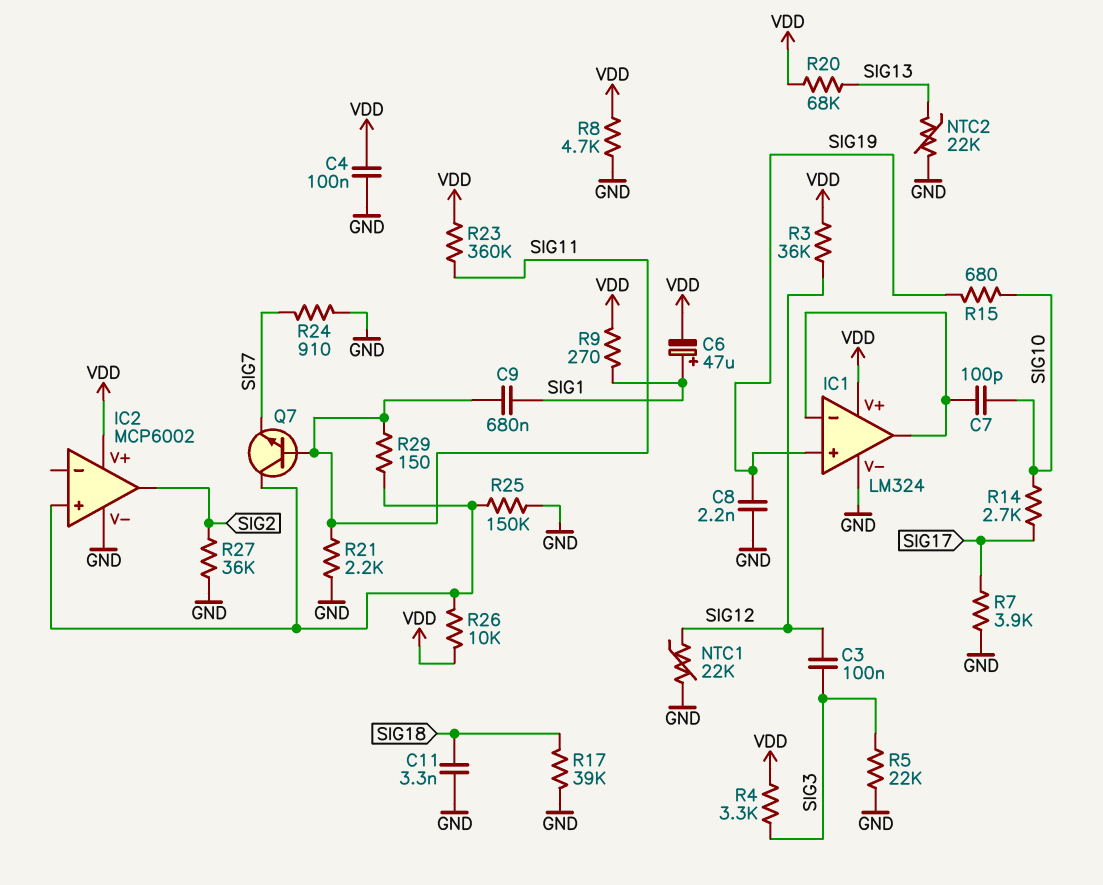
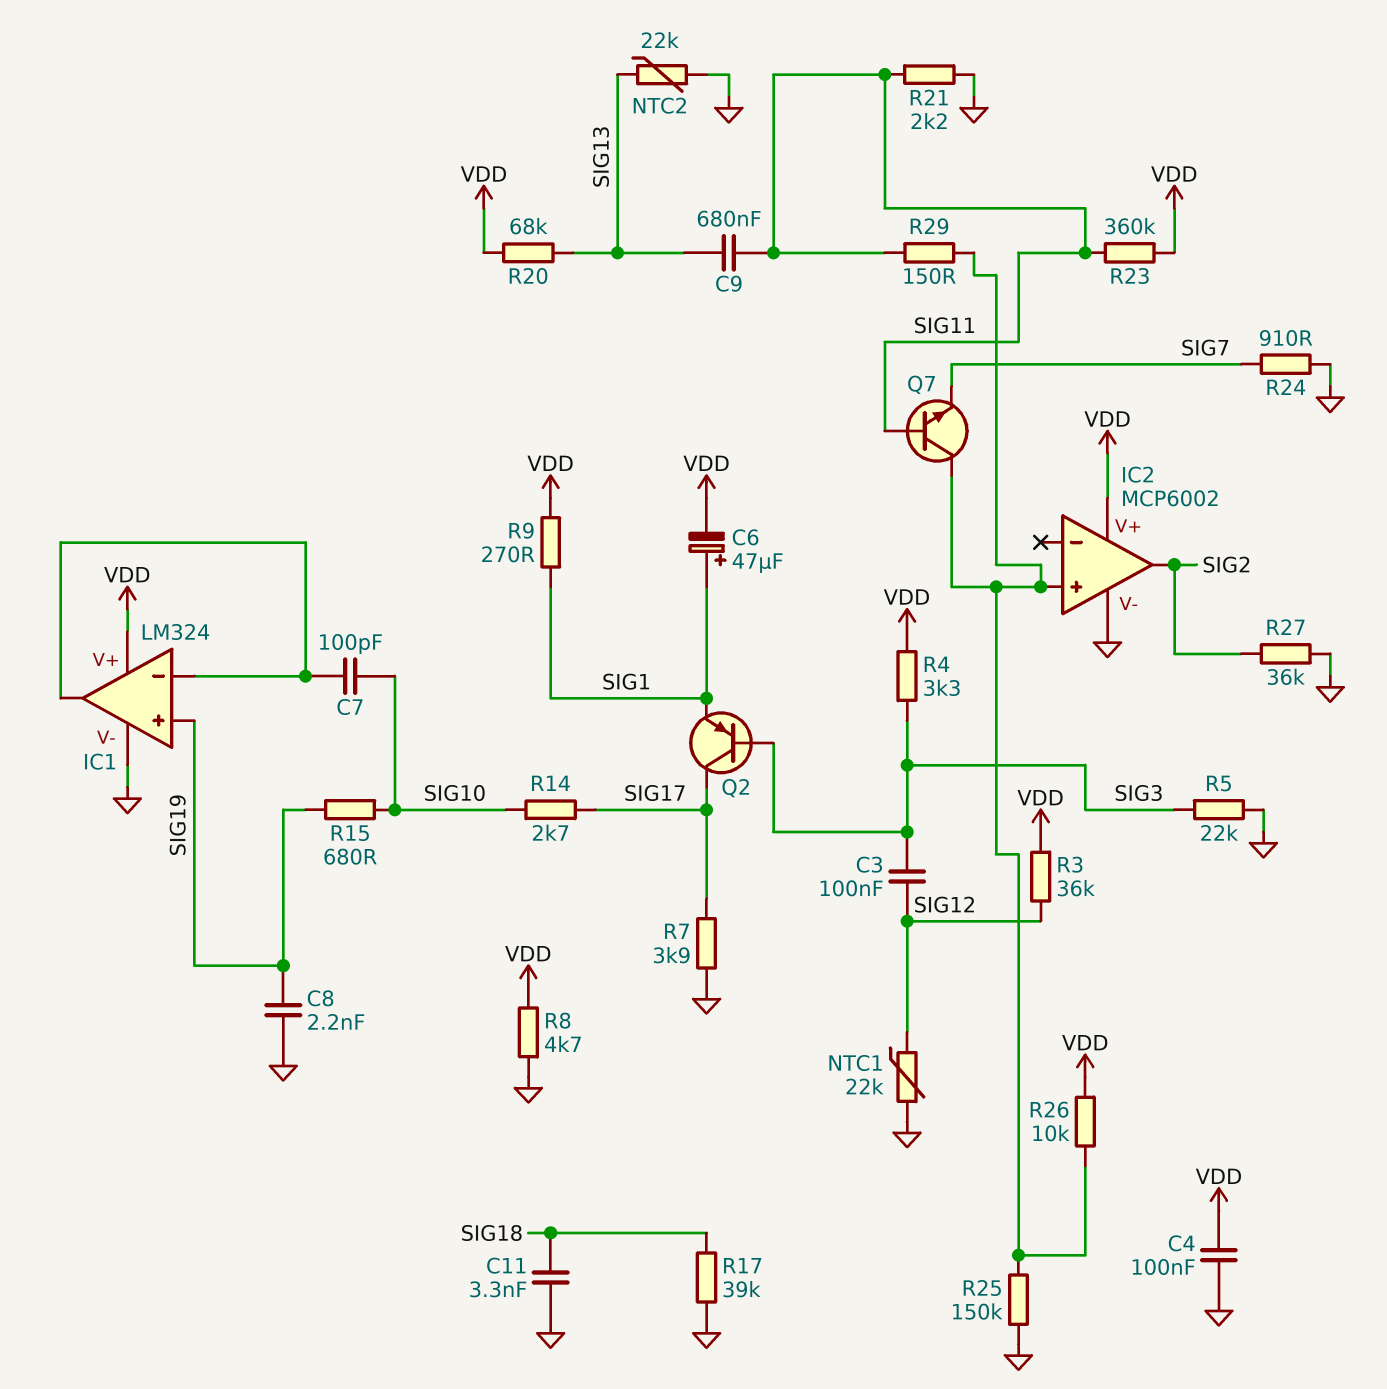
C9: 680nF (SIG1, SIG11) -> 680nF (SIG11, SIG13)
Q2: none -> PNP (B SIG3, C SIG17, E SIG1)

